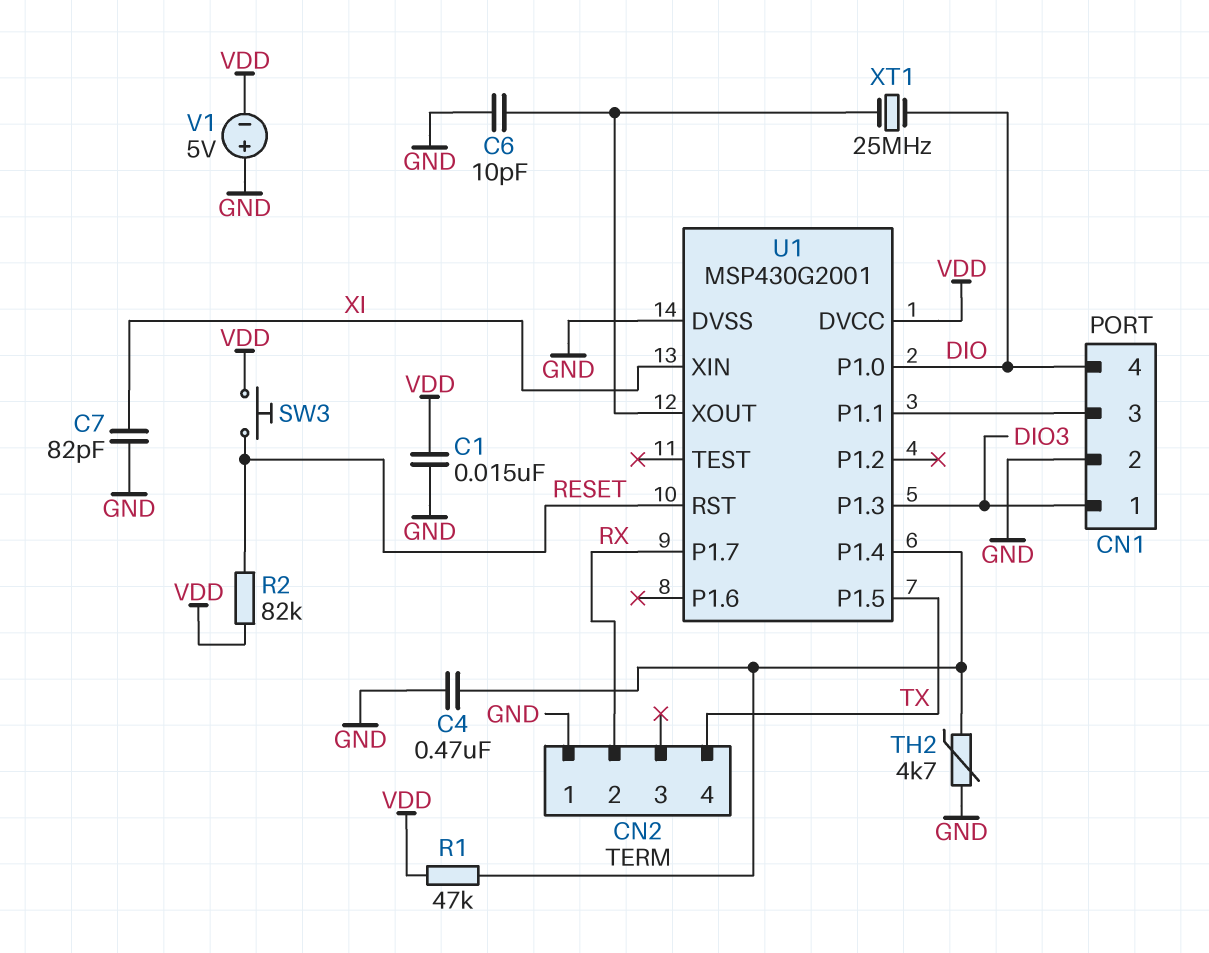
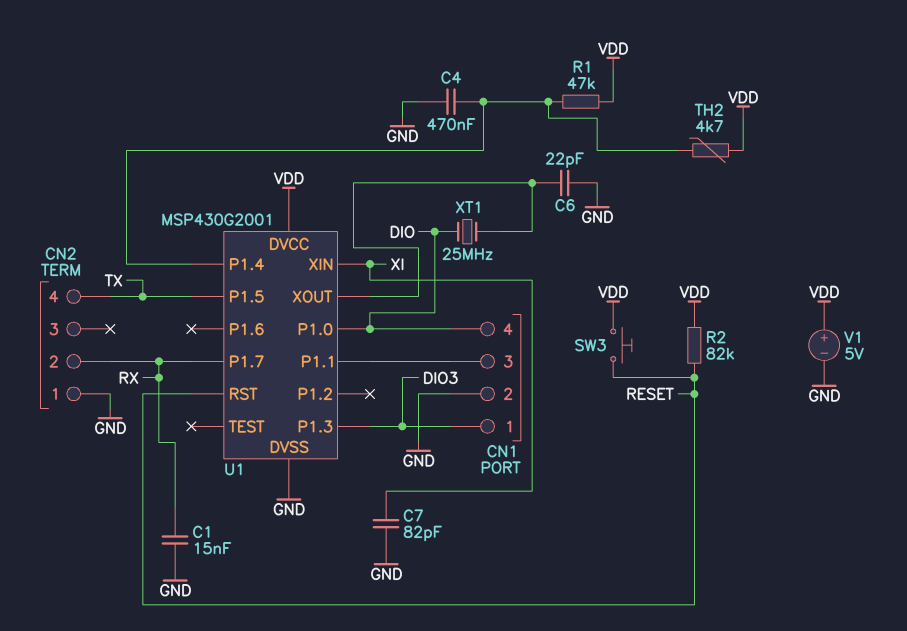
C1: 15nF (GND, VDD) -> 15nF (GND, RX)
C6: 10pF (GND, U1/XOUT) -> 22pF (GND, U1/XOUT)
TH2: 4.7k (GND, U1/P1.4) -> 4.7k (U1/P1.4, VDD)
V1: 5V (plus GND, minus VDD) -> 5V (plus VDD, minus GND)

